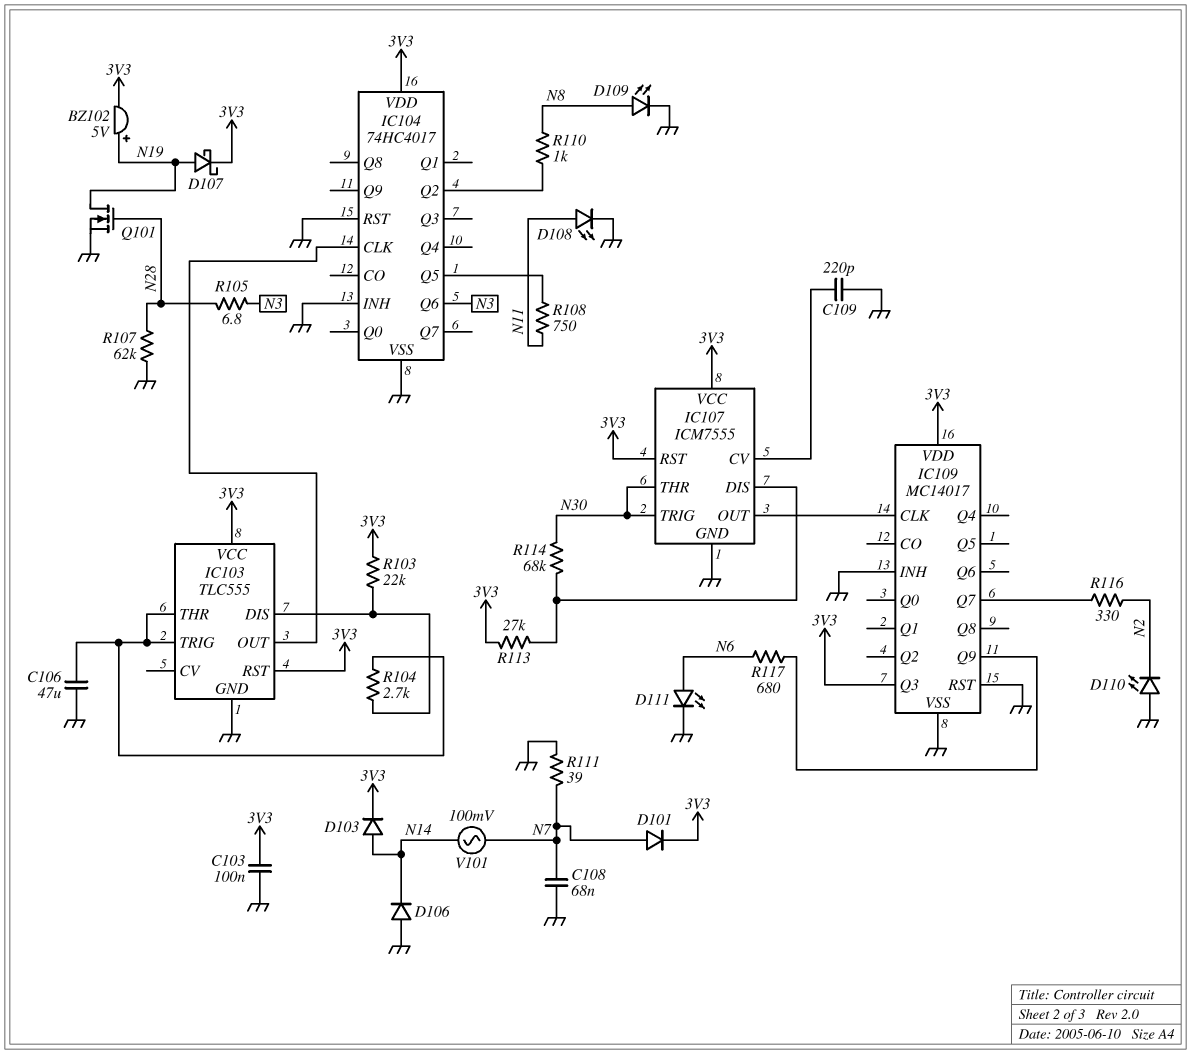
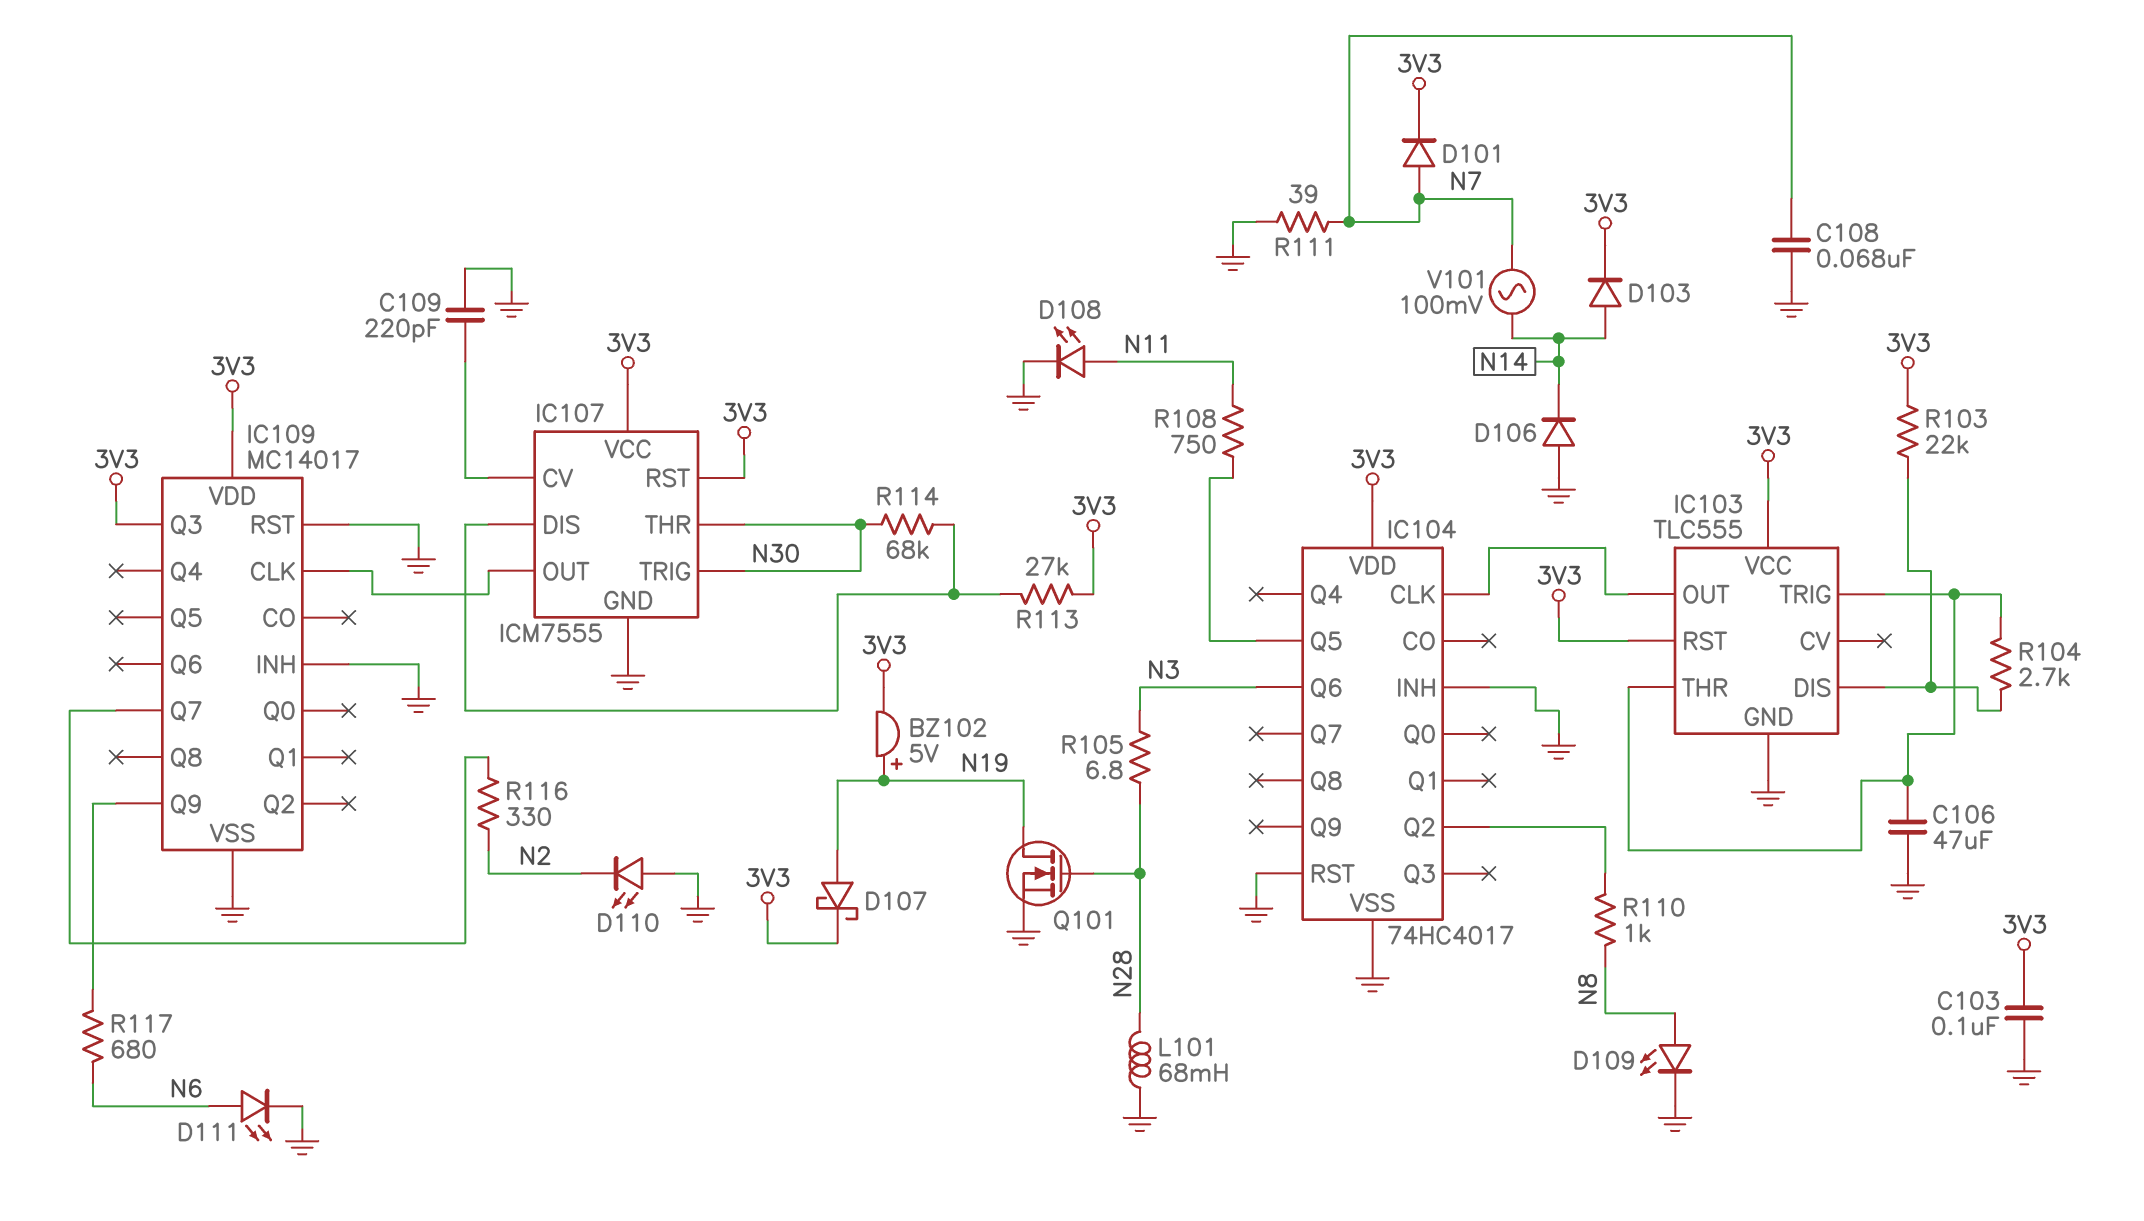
L101: none -> 68mH (GND, N28)
R107: 62k (GND, N28) -> none

